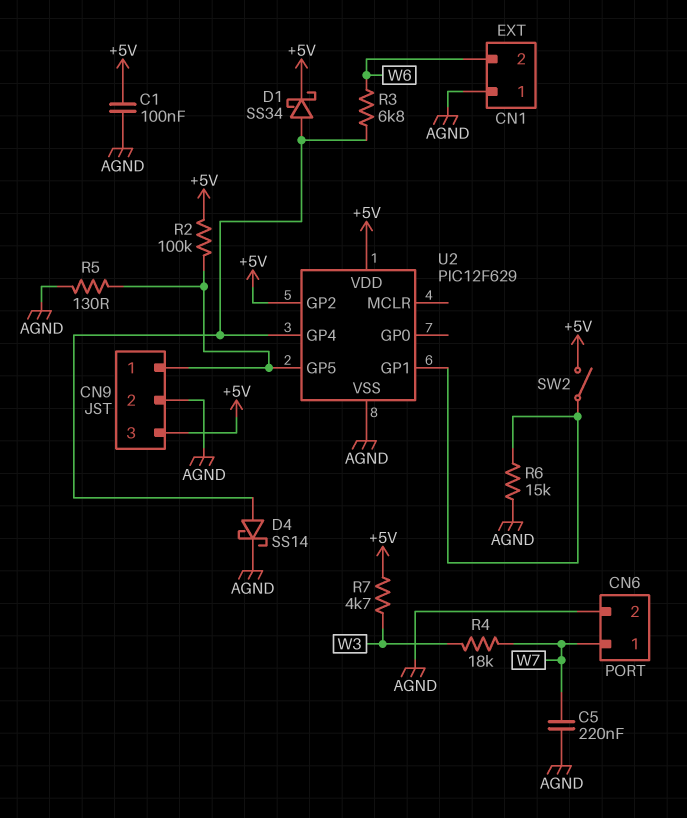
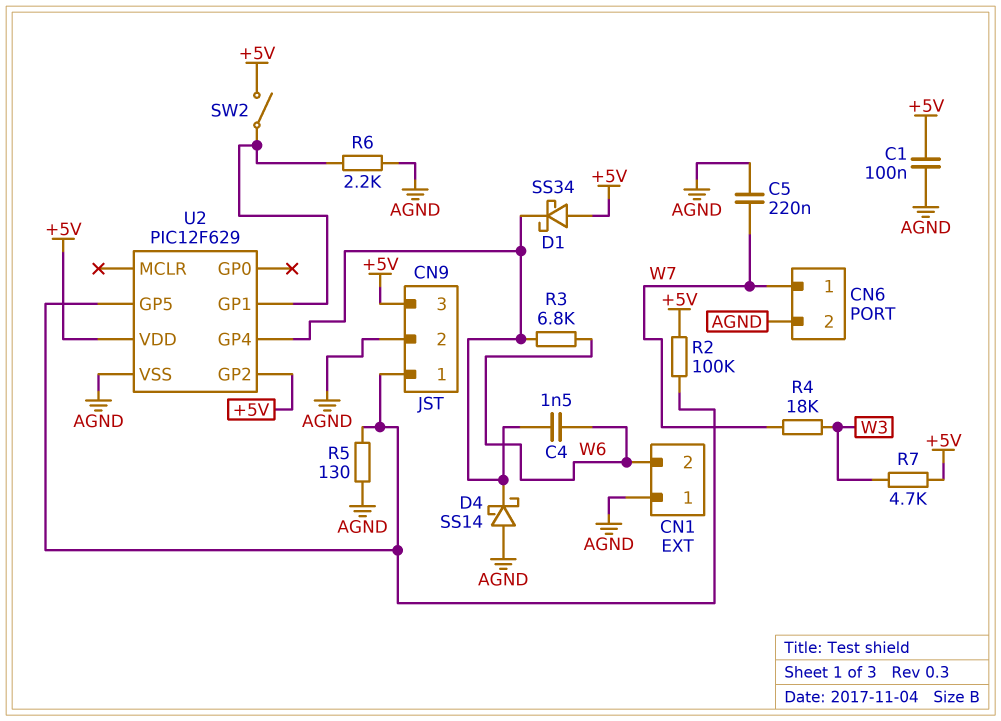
C4: none -> 1.5nF (U2/GP4, W6)
D1: schottky SS34 (A U2/GP4, K +5V) -> schottky SS34 (A +5V, K U2/GP4)
D4: schottky SS14 (A U2/GP4, K AGND) -> schottky SS14 (A AGND, K U2/GP4)
R6: 15k (AGND, U2/GP1) -> 2.2k (AGND, U2/GP1)

